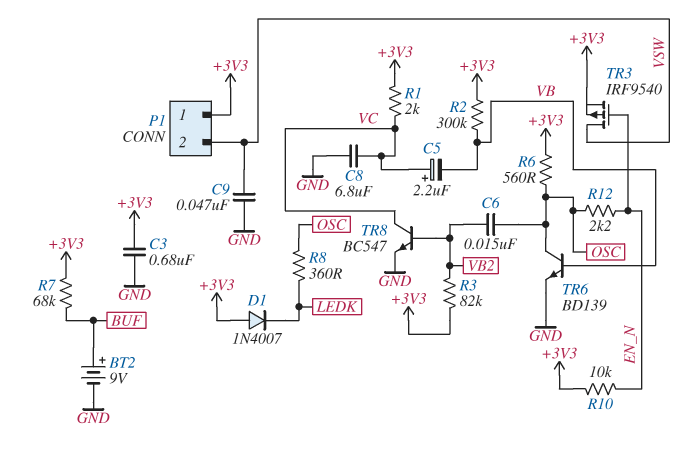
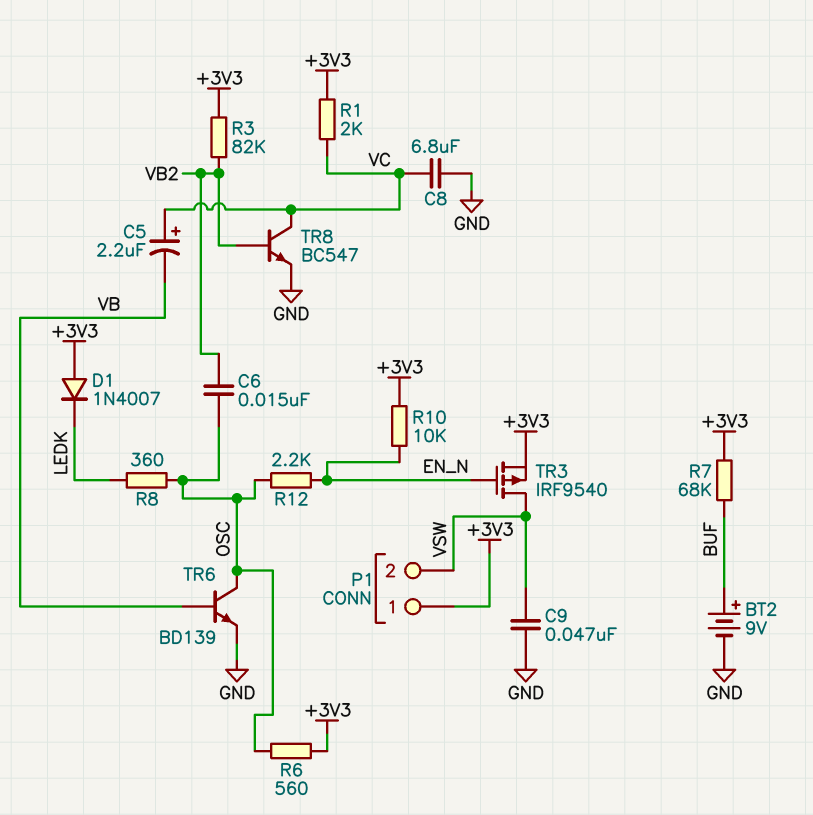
C3: 680nF (+3V3, GND) -> none
R2: 300k (+3V3, VB) -> none

